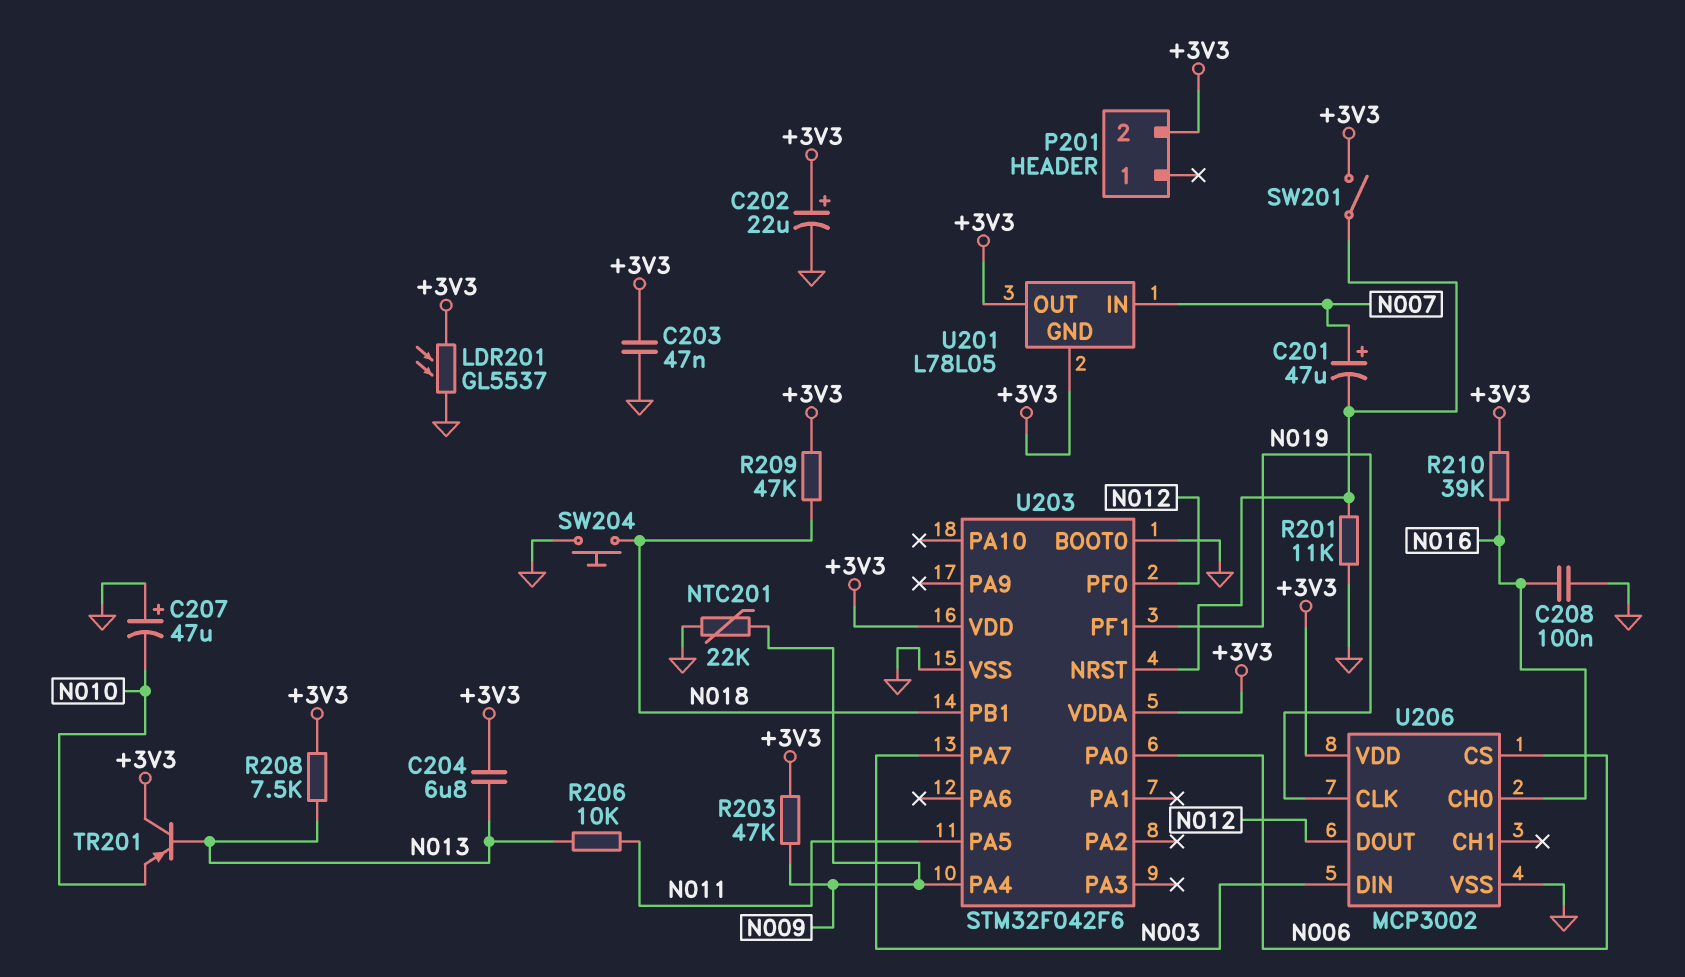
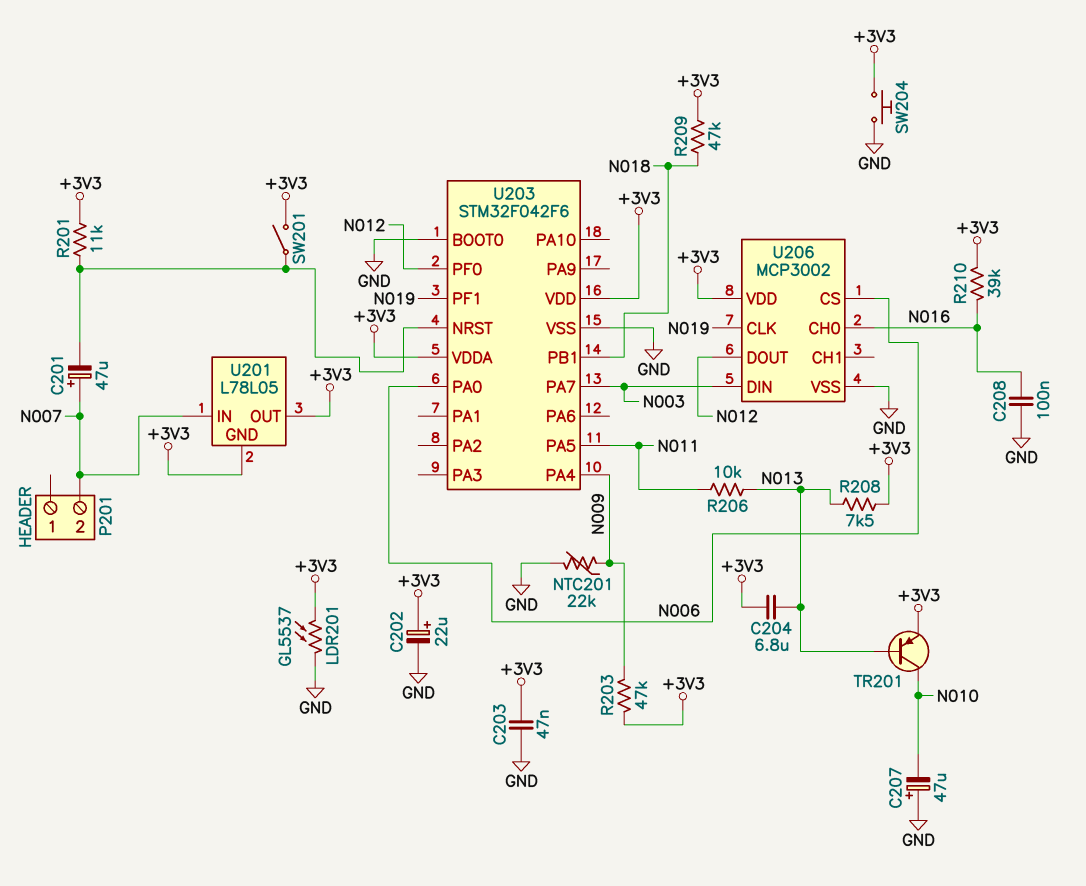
P201 pin 2: +3V3 -> N007
R201: 11k (GND, U203/NRST) -> 11k (+3V3, U203/NRST)
SW204: button (GND, N018) -> button (+3V3, GND)
TR201: PNP (B N013, C +3V3, E N010) -> PNP (B N013, C N010, E +3V3)

